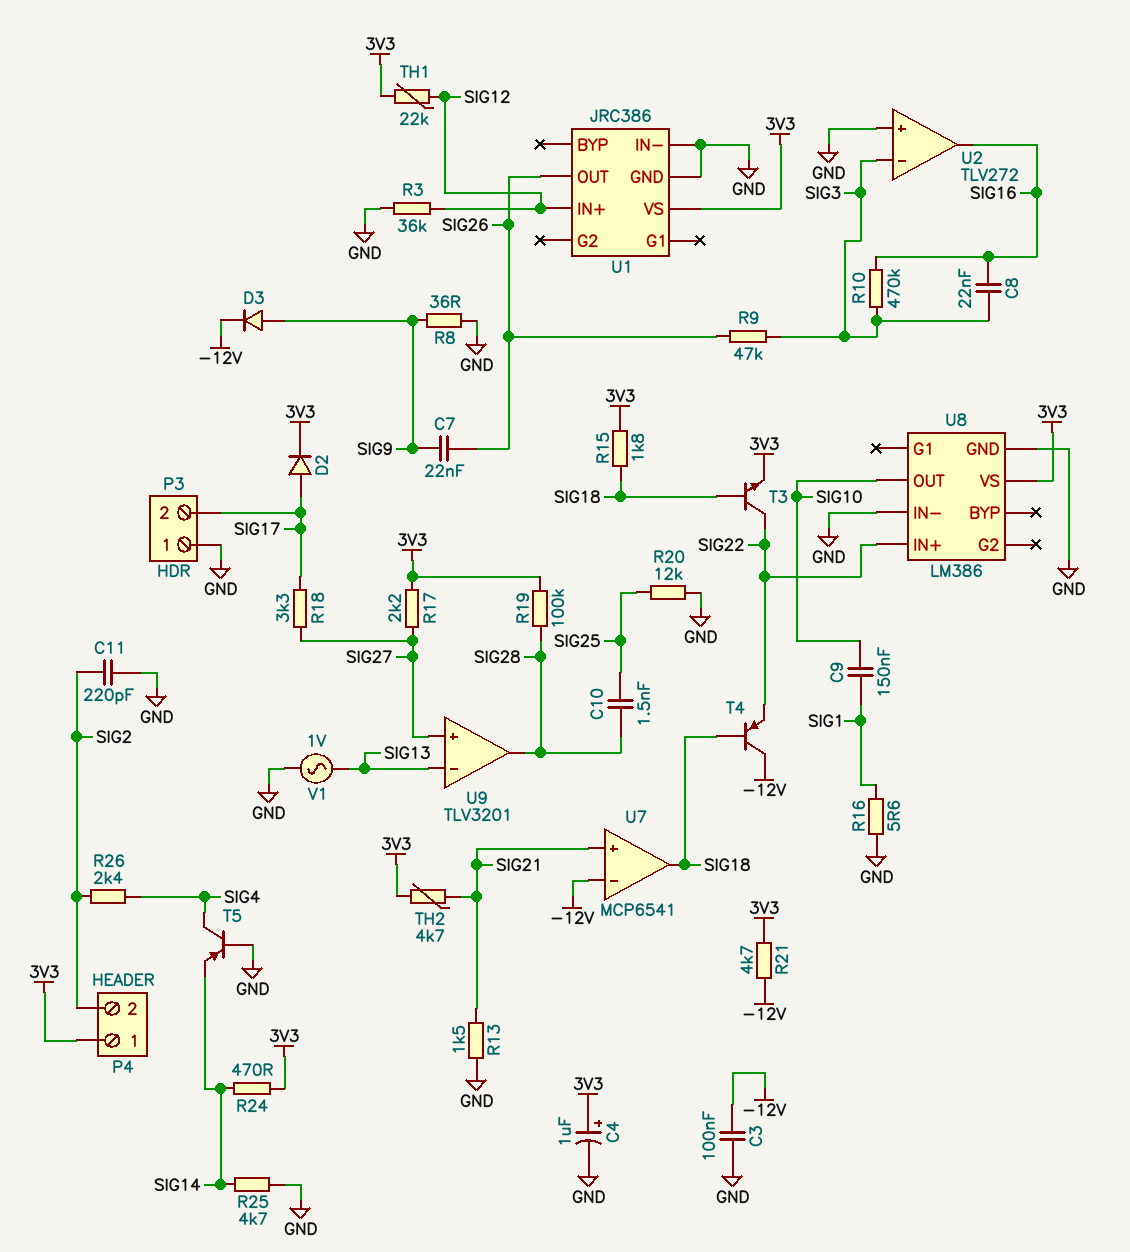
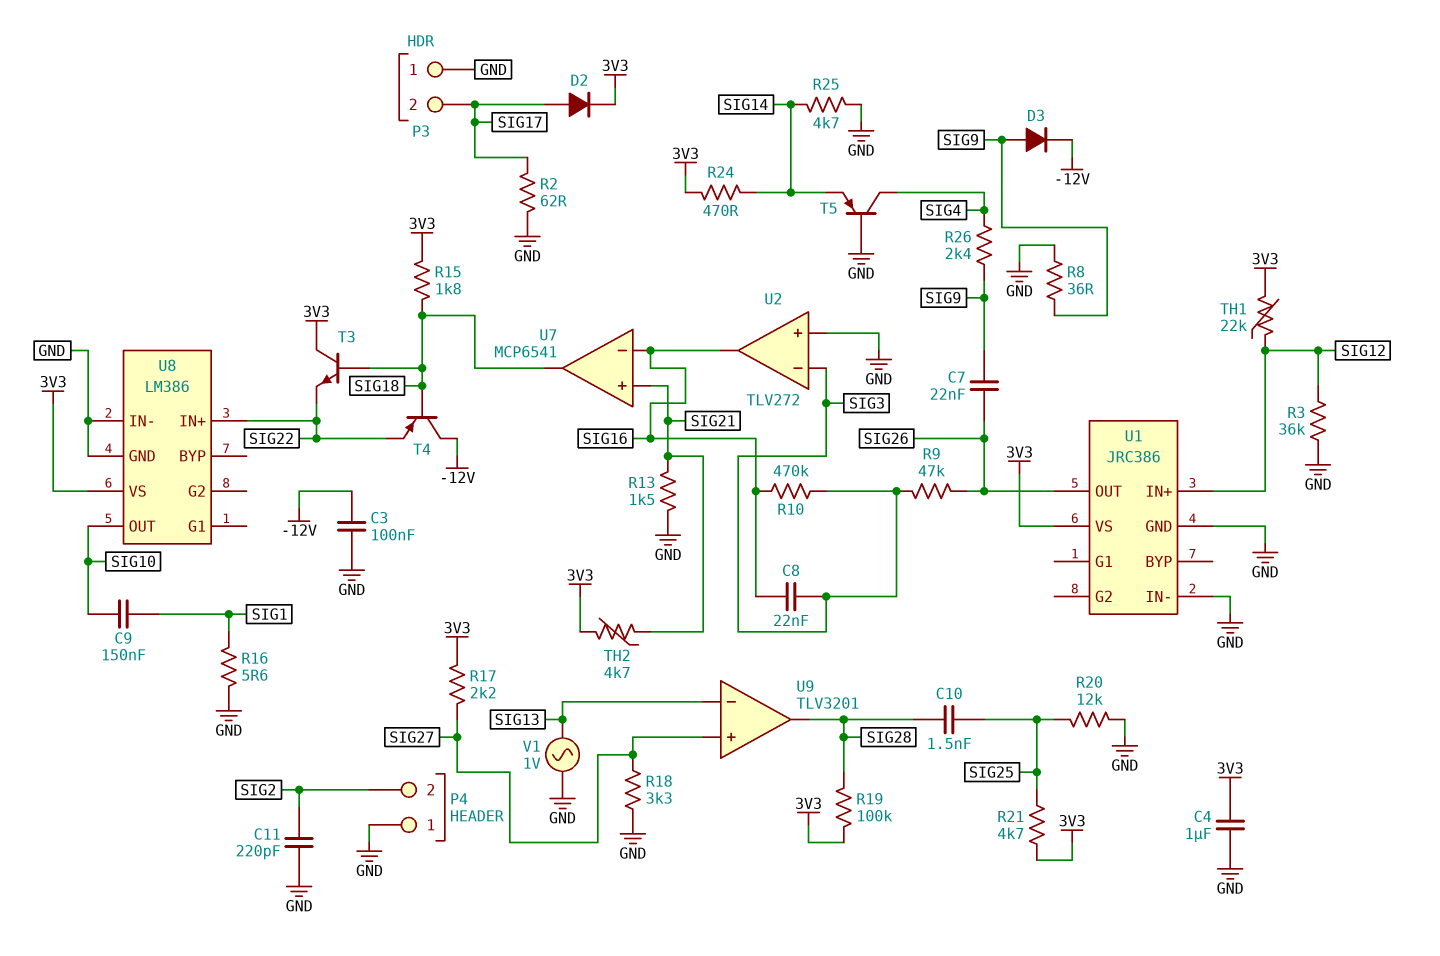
C4: 1uF (plus 3V3, minus GND) -> 1uF (3V3, GND)
P4 pin 1: 3V3 -> GND
R2: none -> 62 (GND, SIG17)
R18: 3.3k (SIG17, SIG27) -> 3.3k (GND, SIG27)
R21: 4.7k (-12V, 3V3) -> 4.7k (3V3, SIG25)
R26: 2.4k (SIG2, SIG4) -> 2.4k (SIG4, SIG9)
T3: NPN (B SIG18, C SIG22, E 3V3) -> NPN (B SIG18, C 3V3, E SIG22)
U7 pin in-: -12V -> SIG16

